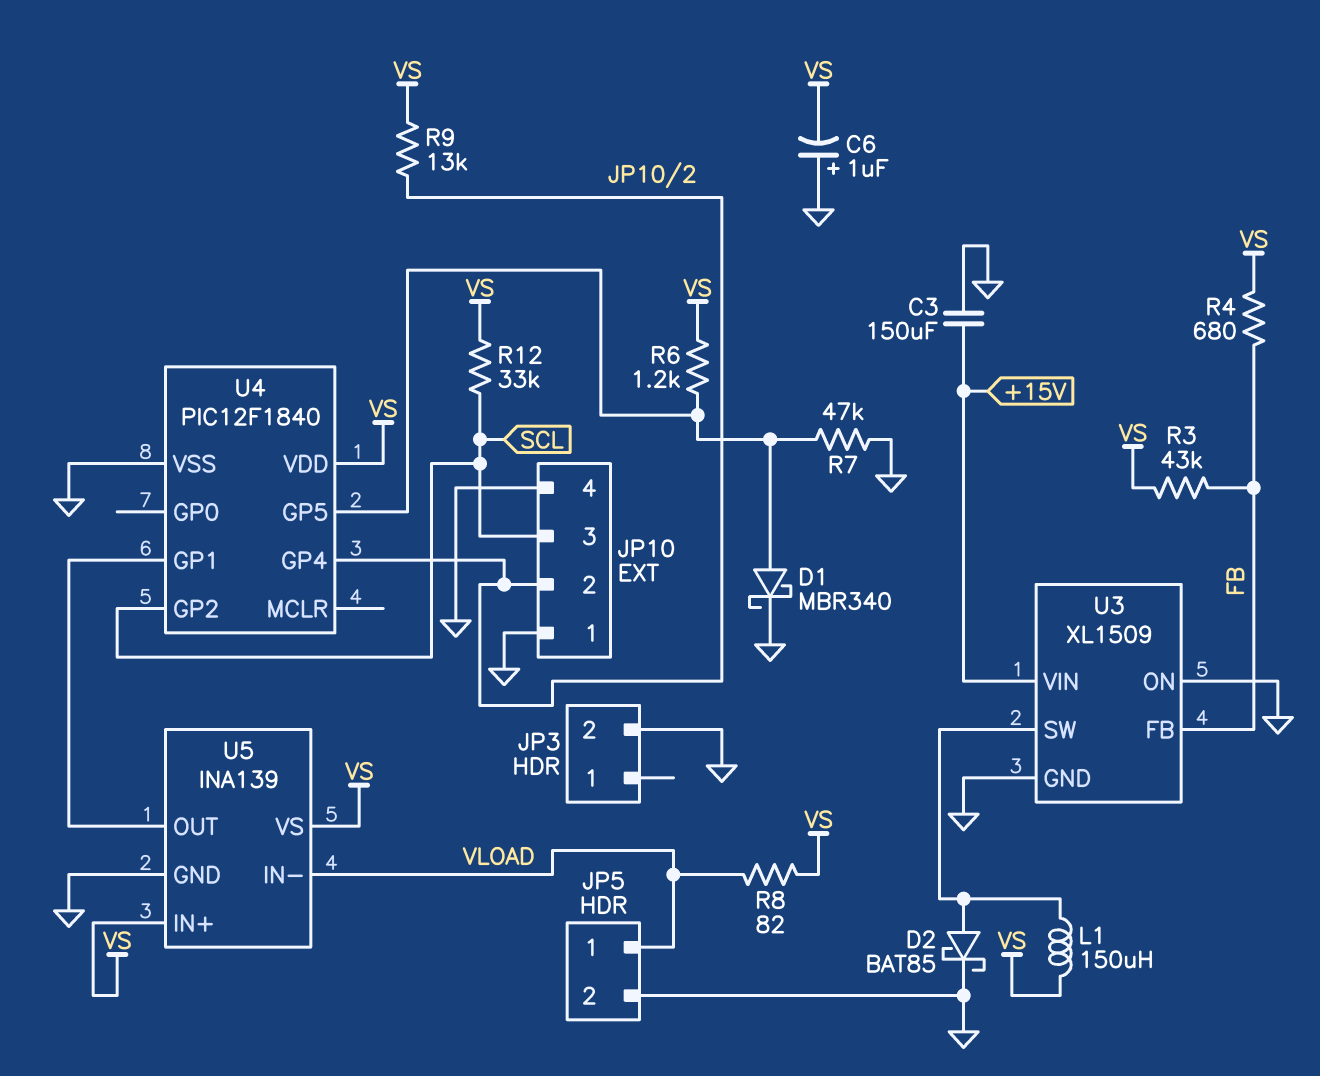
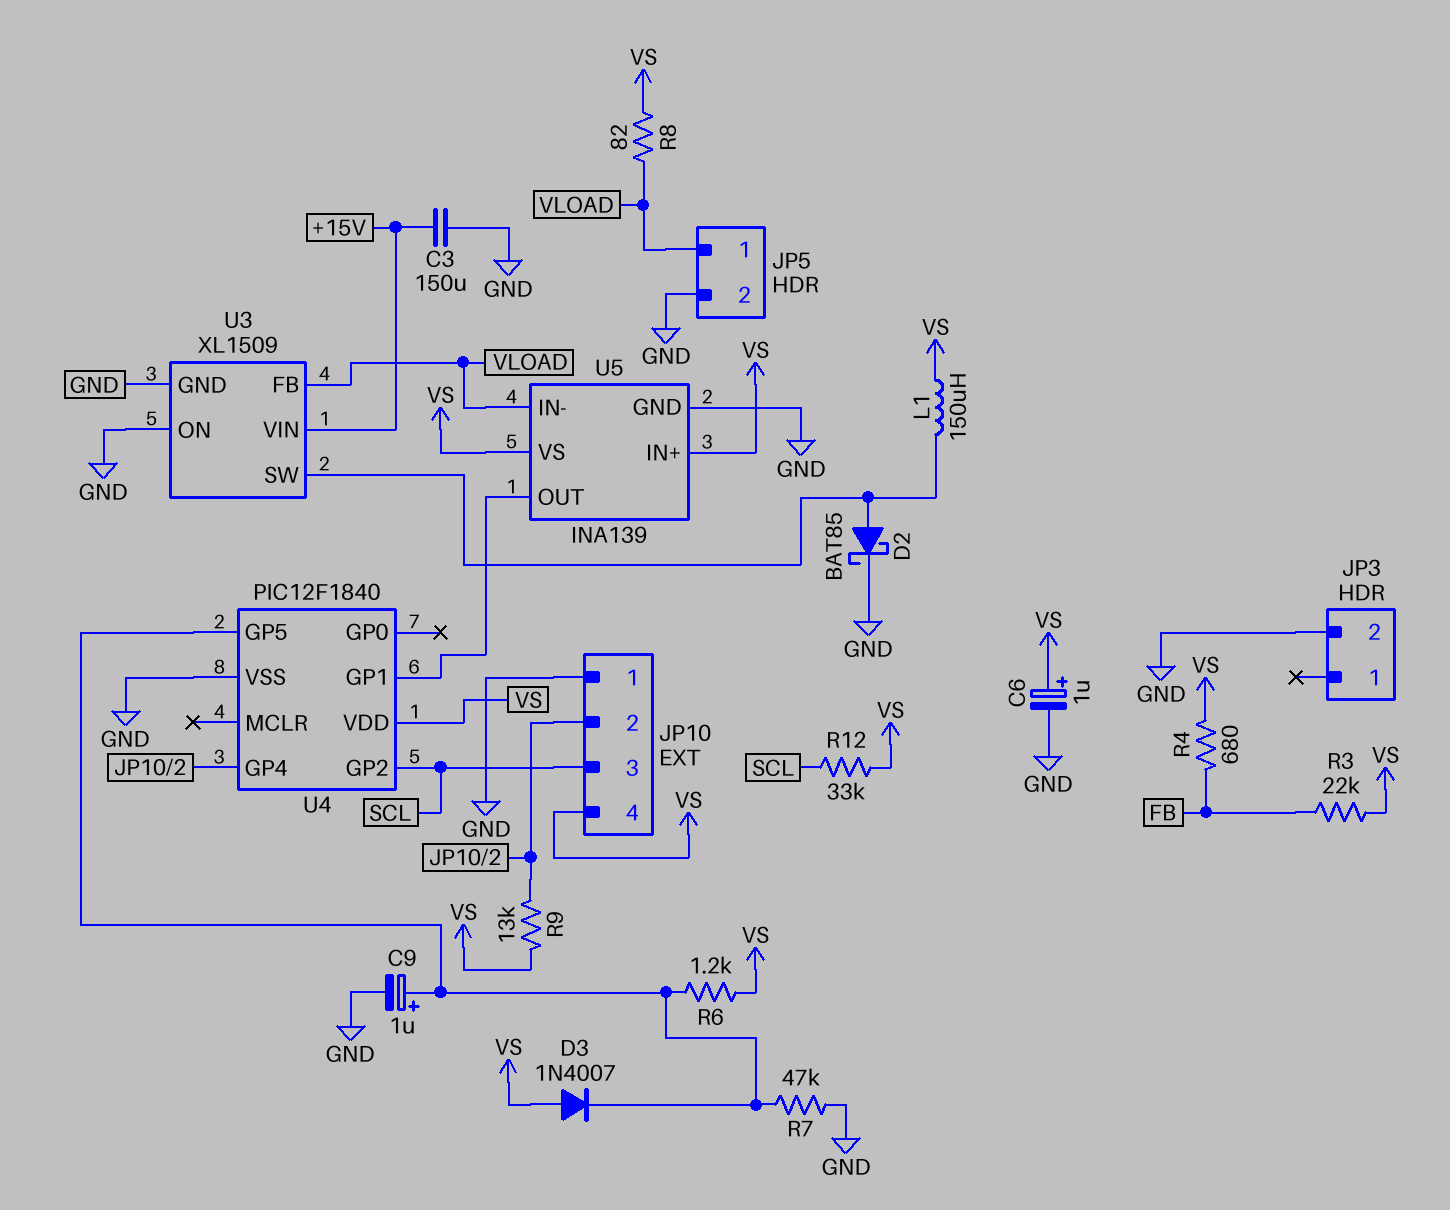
C6: 1uF (plus GND, minus VS) -> 1uF (plus VS, minus GND)
C9: none -> 1uF (plus U4/GP5, minus GND)
D1: schottky MBR340 (A U4/GP5, K GND) -> none
D3: none -> diode 1N4007 (A VS, K U4/GP5)
JP10 pin 4: GND -> VS
R3: 43k (FB, VS) -> 22k (FB, VS)
U3 pin FB: FB -> VLOAD

